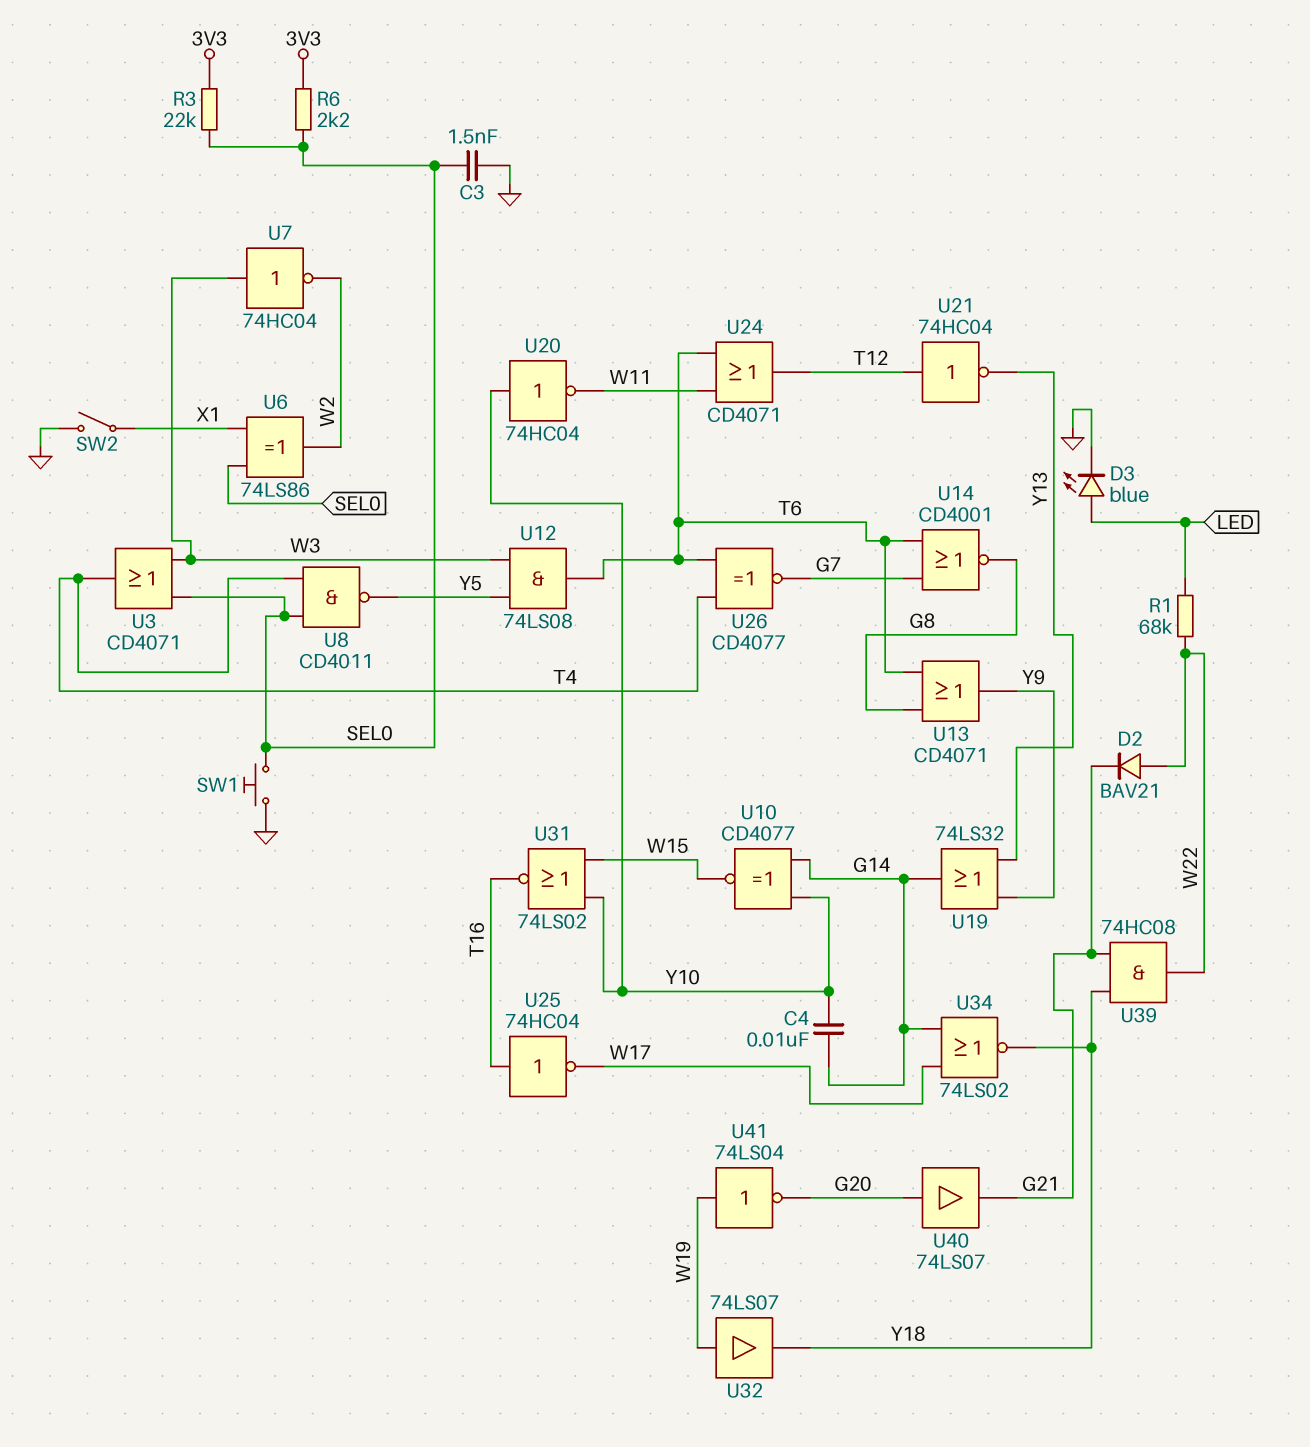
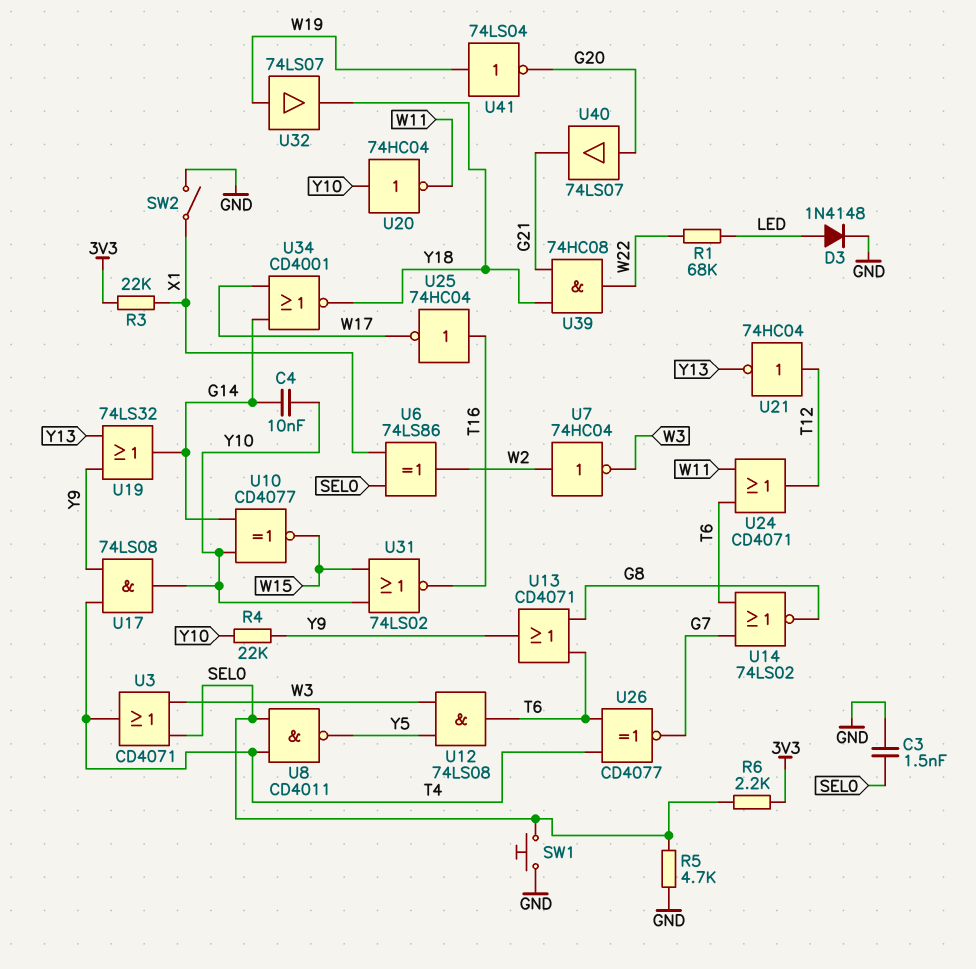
D2: diode BAV21 (A W22, K G21) -> none
D3: LED blue (A LED, K GND) -> diode 1N4148 (A LED, K GND)
R3: 22k (3V3, SEL0) -> 22k (3V3, X1)
R4: none -> 22k (Y9, Y10)
R5: none -> 4.7k (GND, SEL0)
U7: NOT 74HC04 (in W3, out W2) -> NOT 74HC04 (in W2, out W3)
U14: NOR CD4001 (in G7, in T6, out G8) -> NOR 74LS02 (in G7, in T6, out G8)
U17: none -> AND 74LS08 (in T4, in Y9, out Y10)
U34: NOR 74LS02 (in G14, in W17, out Y18) -> NOR CD4001 (in G14, in W17, out Y18)

